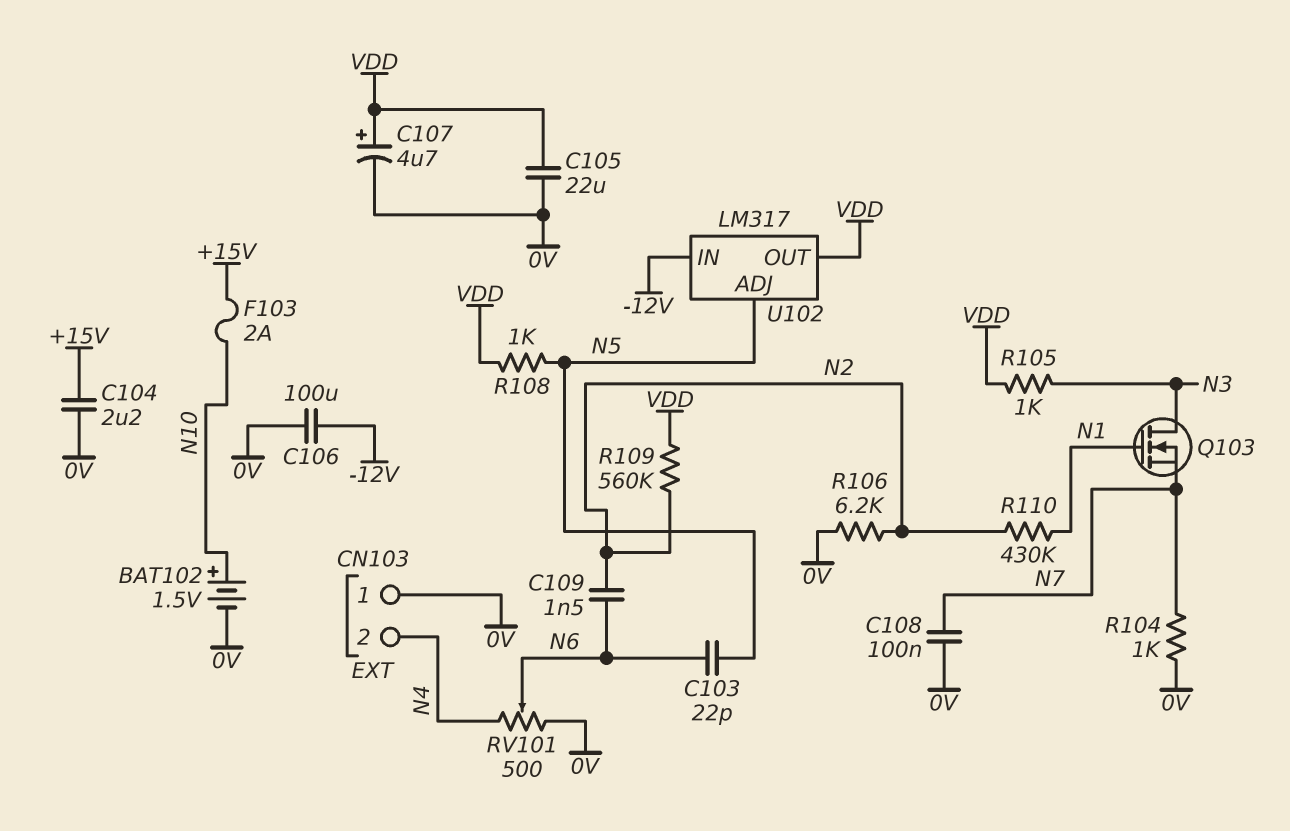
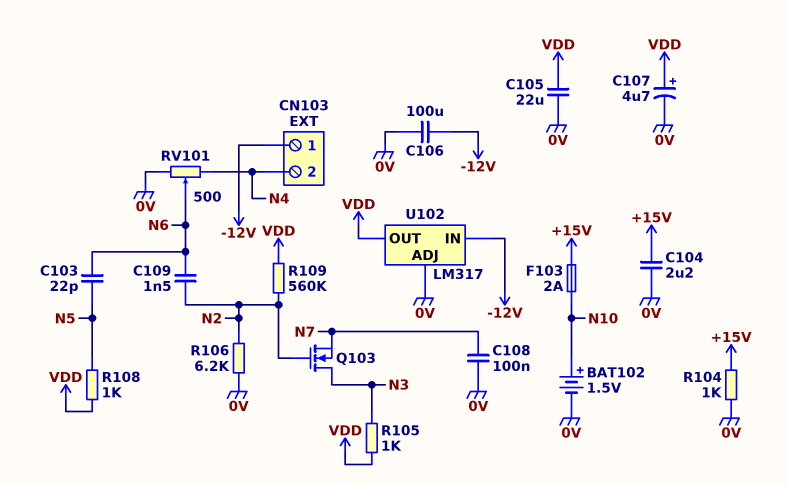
CN103 pin 1: 0V -> -12V
Q103: NMOS (G N1, D N3, S N7) -> NMOS (G N2, D N3, S N7)
R104: 1k (0V, N7) -> 1k (+15V, 0V)
R110: 430k (N1, N2) -> none
U102 pin ADJ: N5 -> 0V

